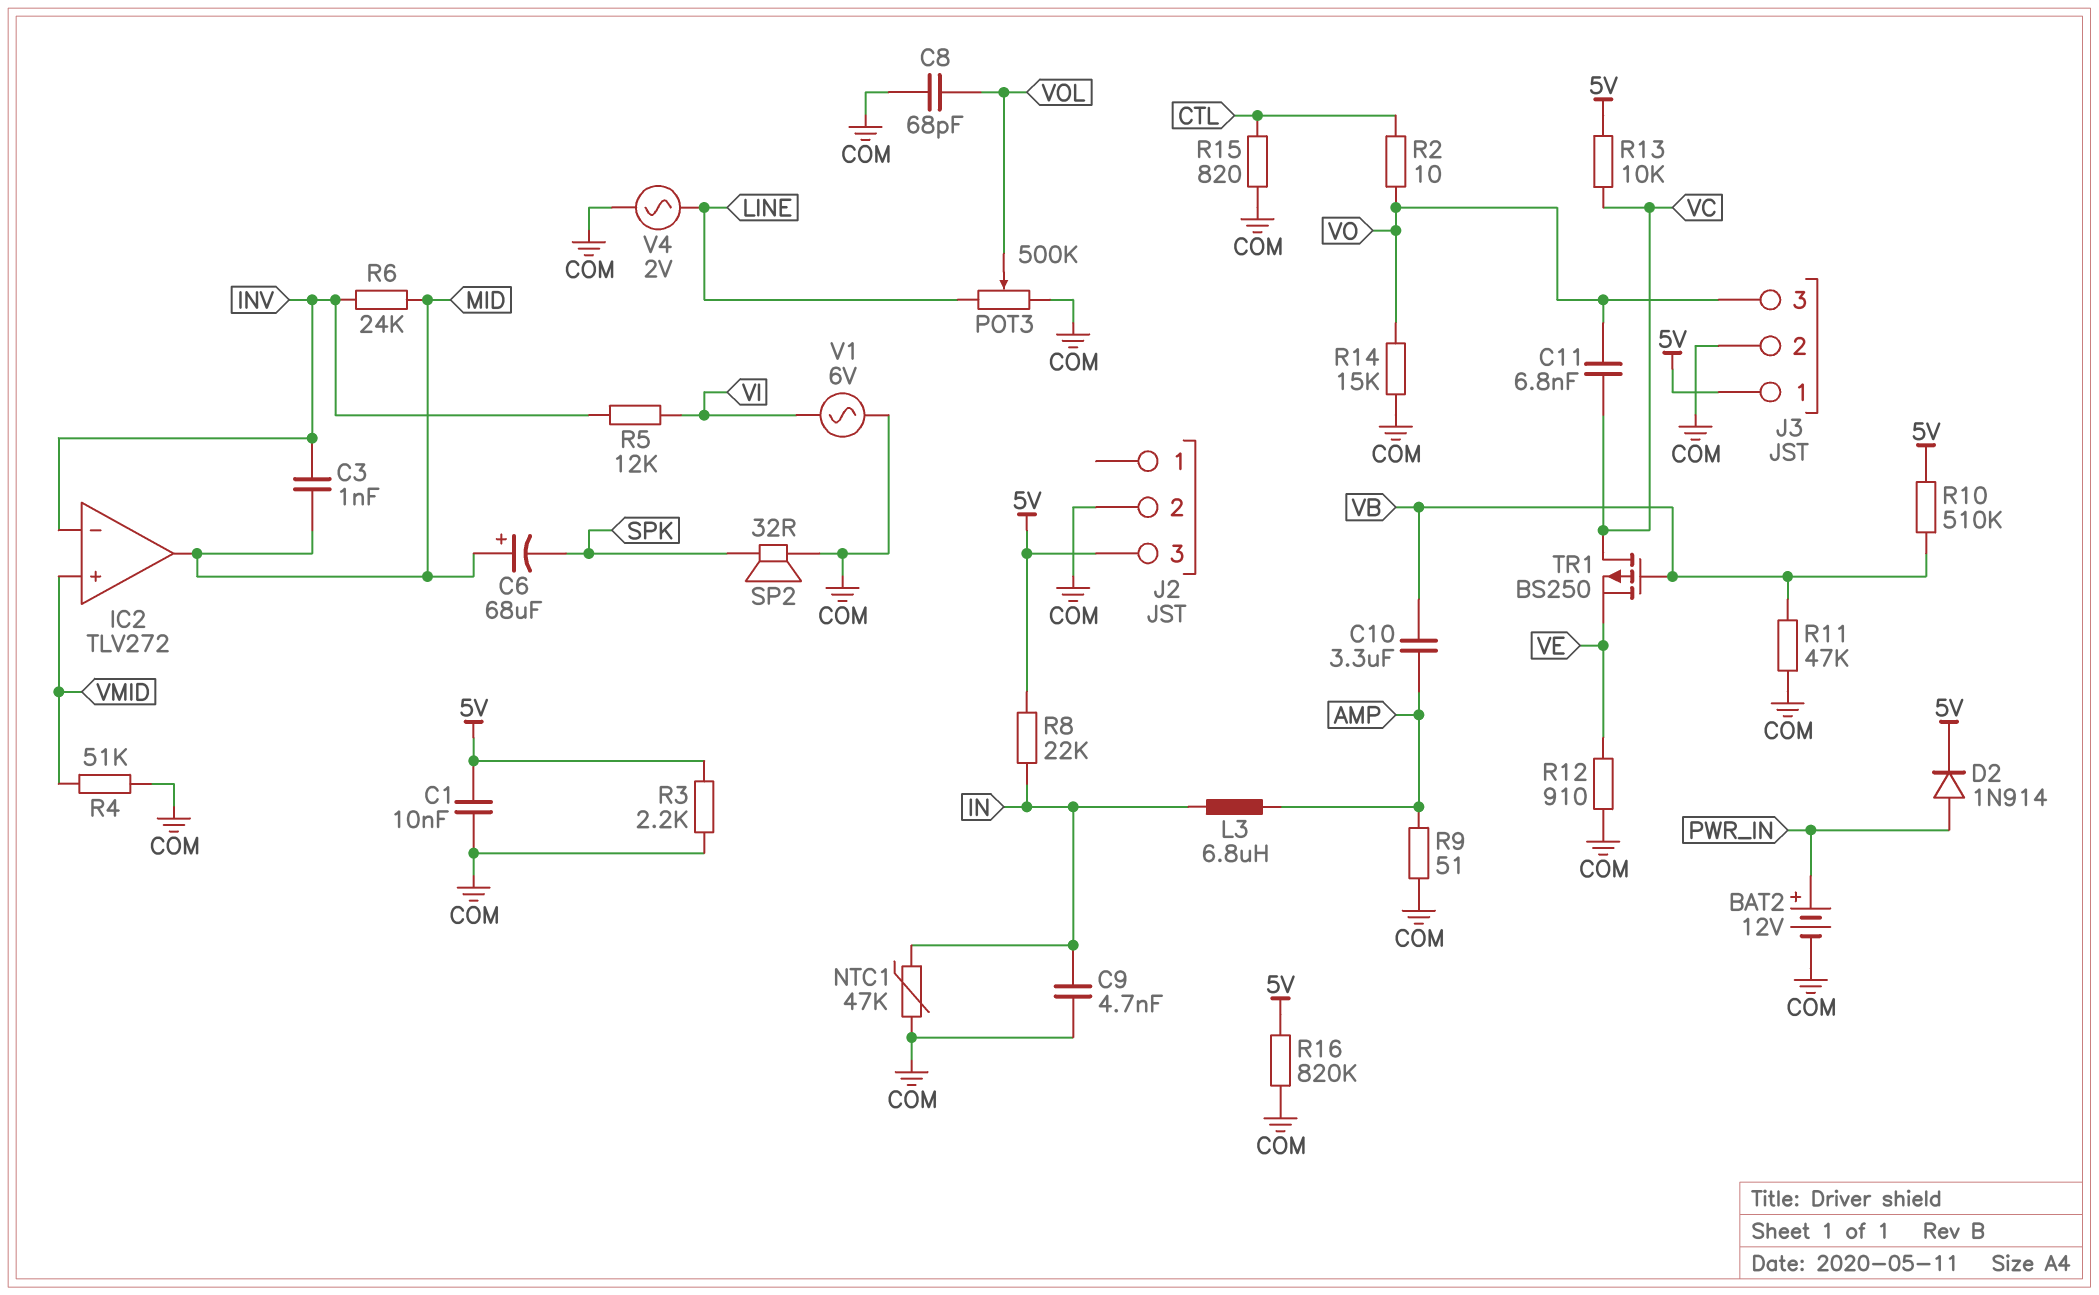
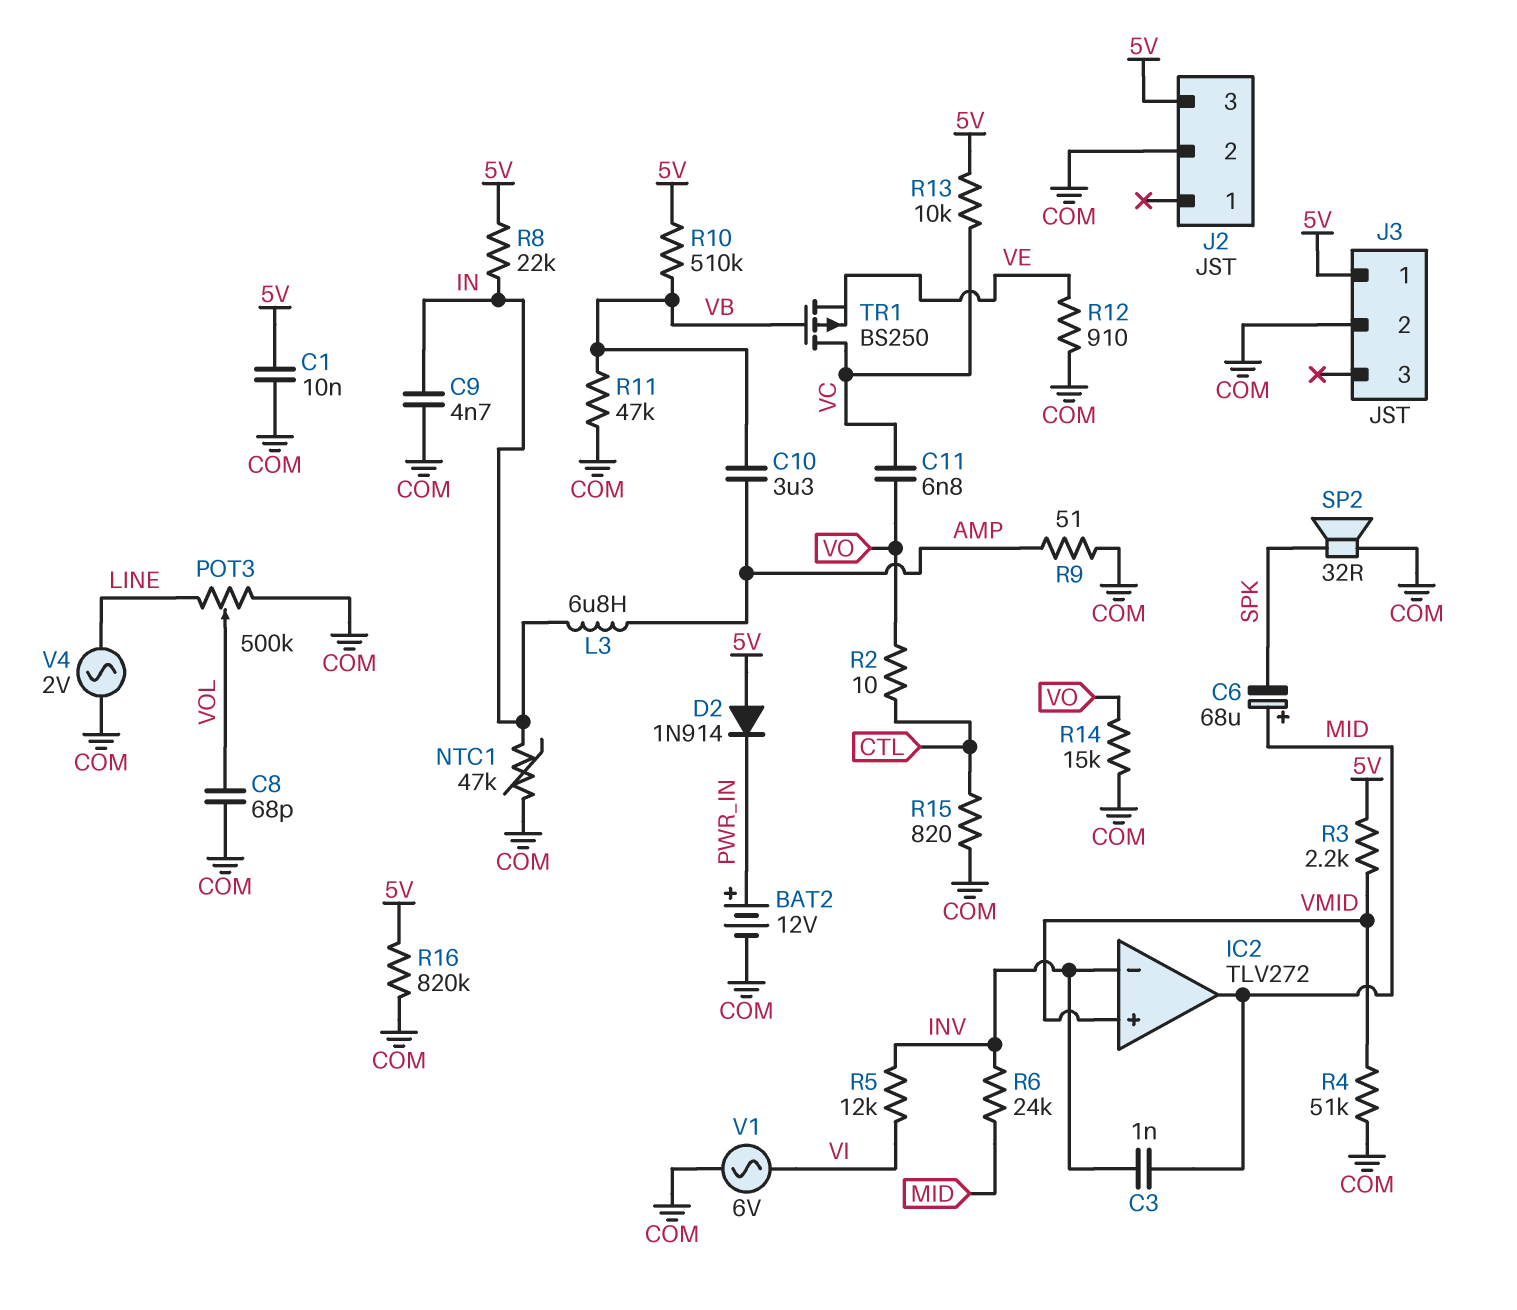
D2: diode 1N914 (A PWR_IN, K 5V) -> diode 1N914 (A 5V, K PWR_IN)
J3 pin 3: VO -> none
R3: 2.2k (5V, COM) -> 2.2k (5V, VMID)

